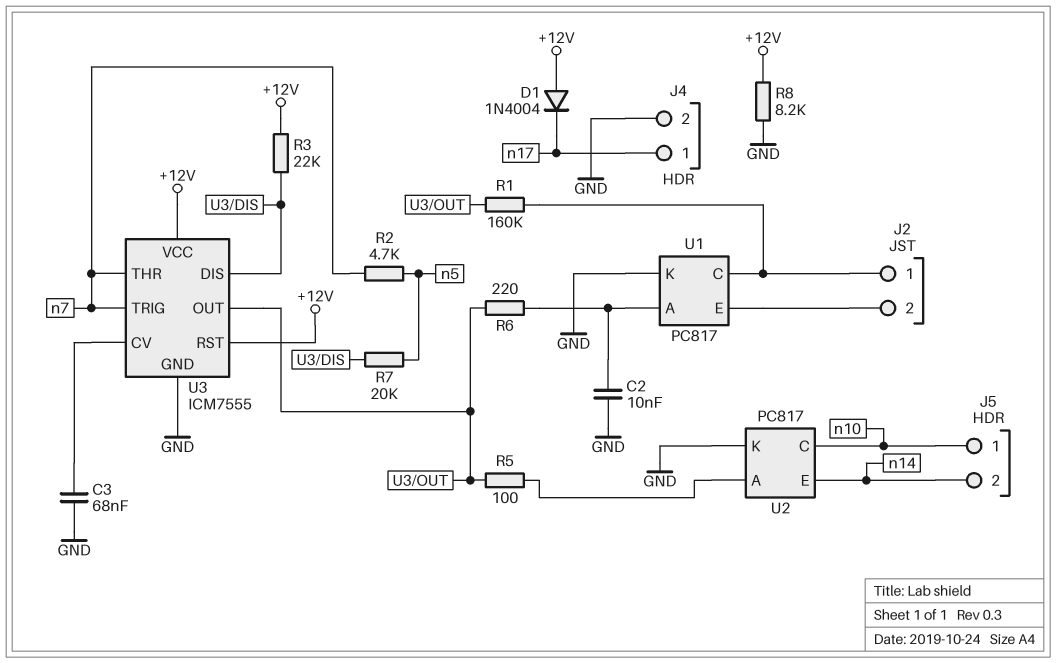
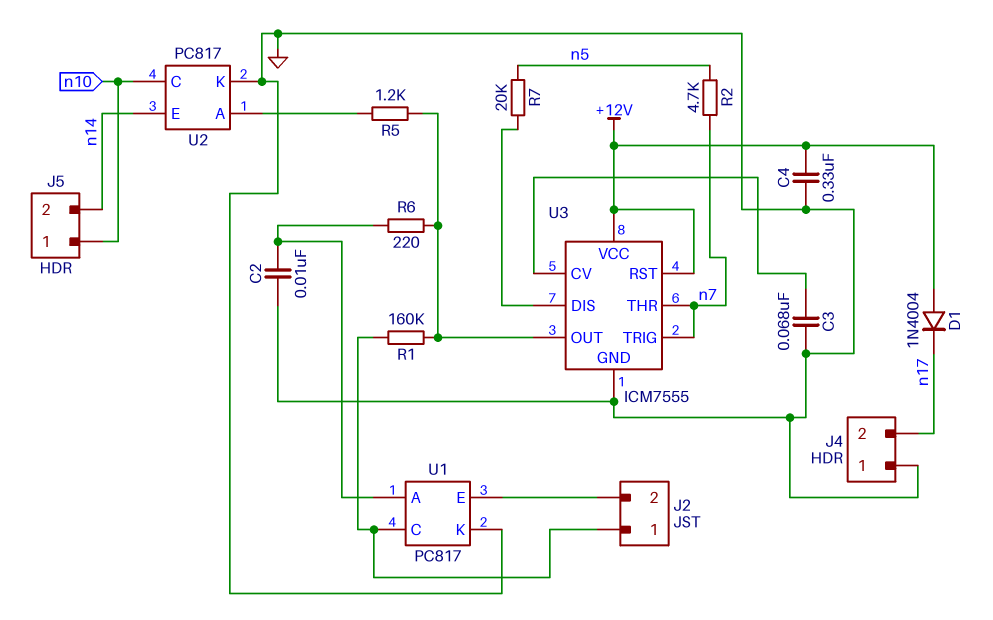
C4: none -> 330nF (+12V, GND)
J4 pin 1: n17 -> GND
J4 pin 2: GND -> n17
R3: 22k (+12V, U3/DIS) -> none
R5: 100 (U2/A, U3/OUT) -> 1.2k (U2/A, U3/OUT)
R8: 8.2k (+12V, GND) -> none

